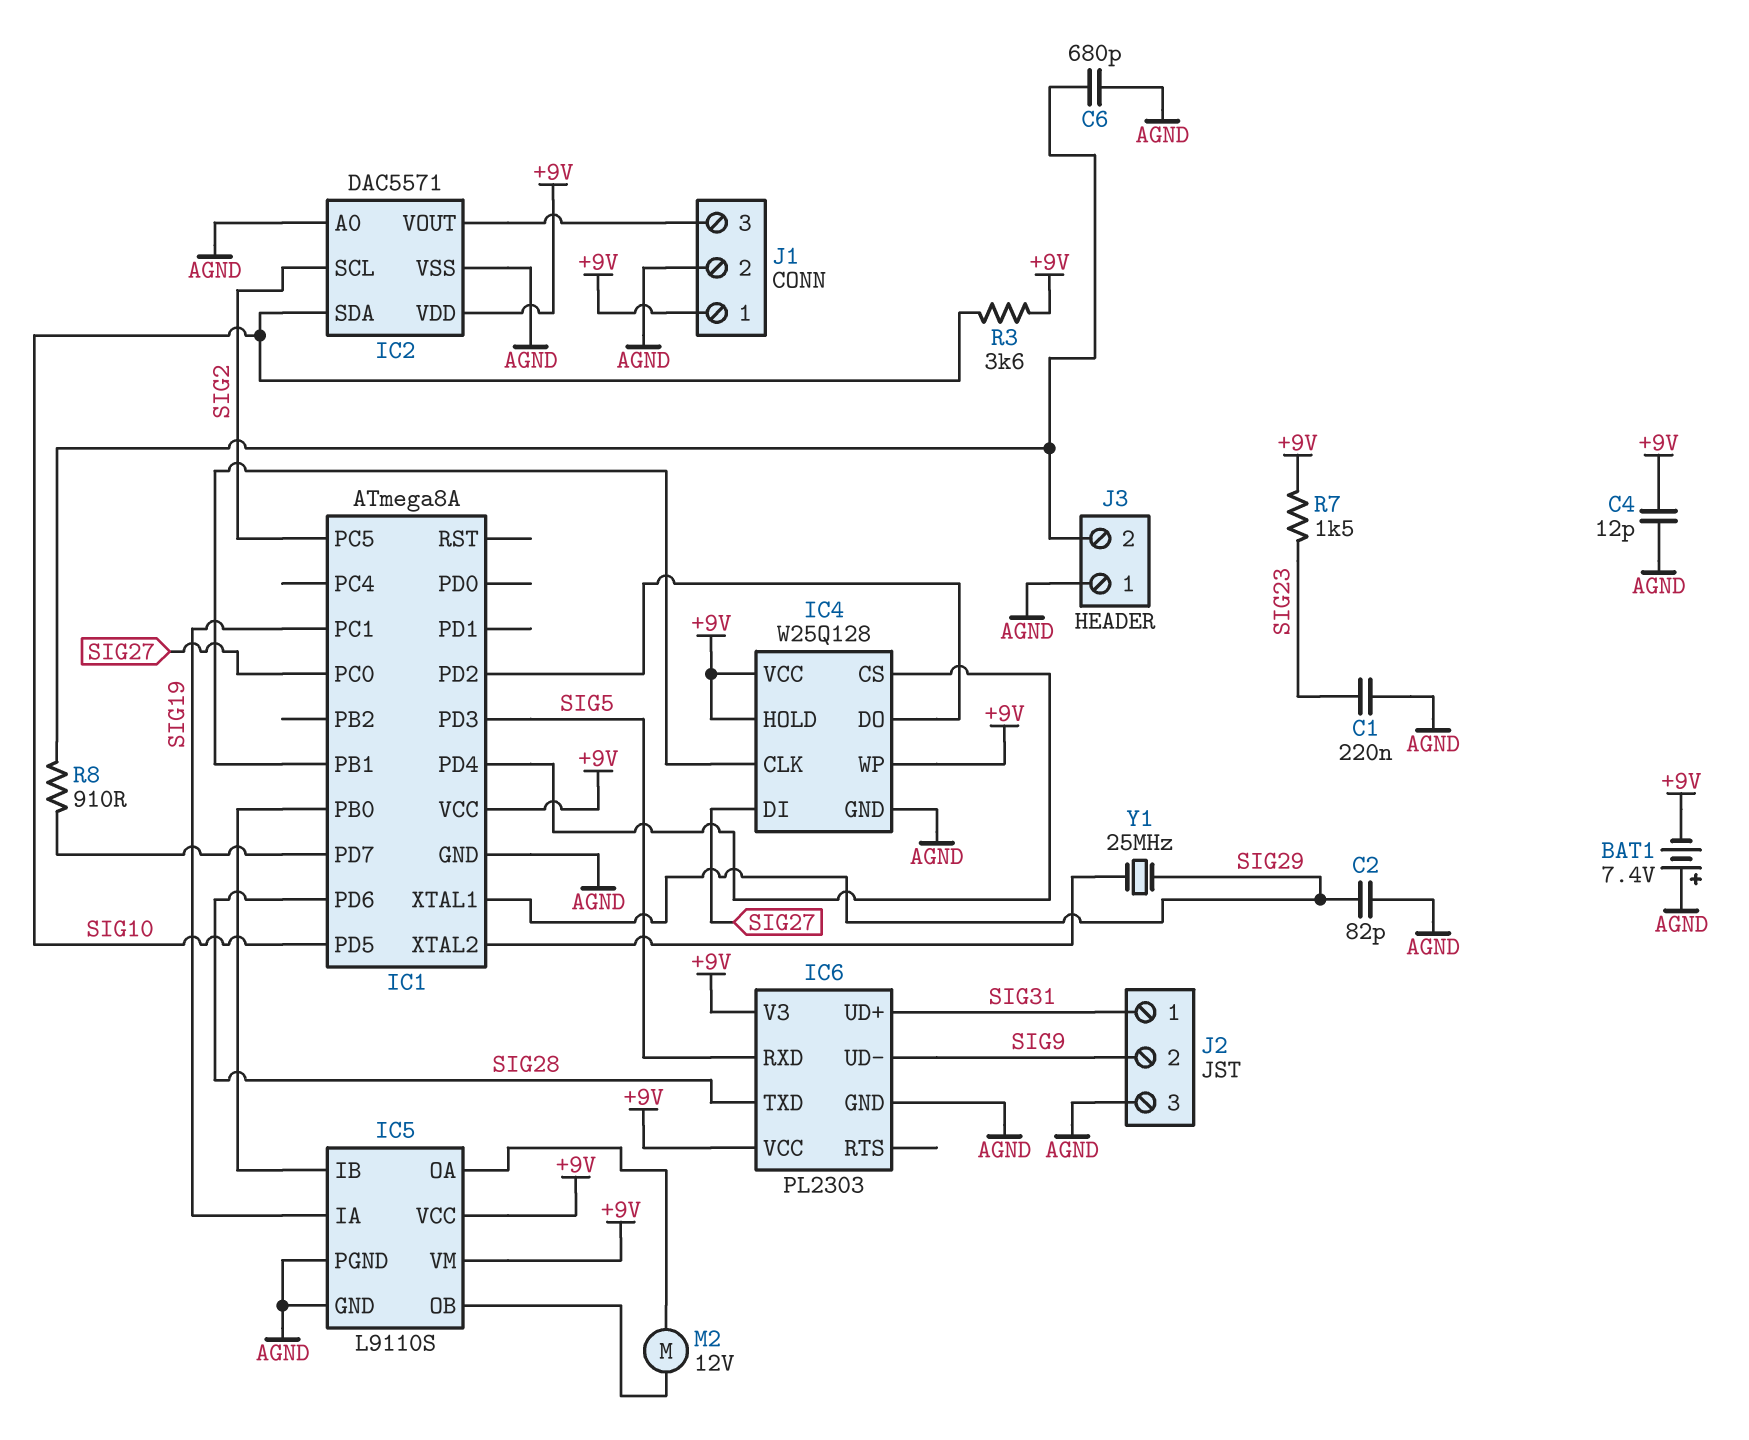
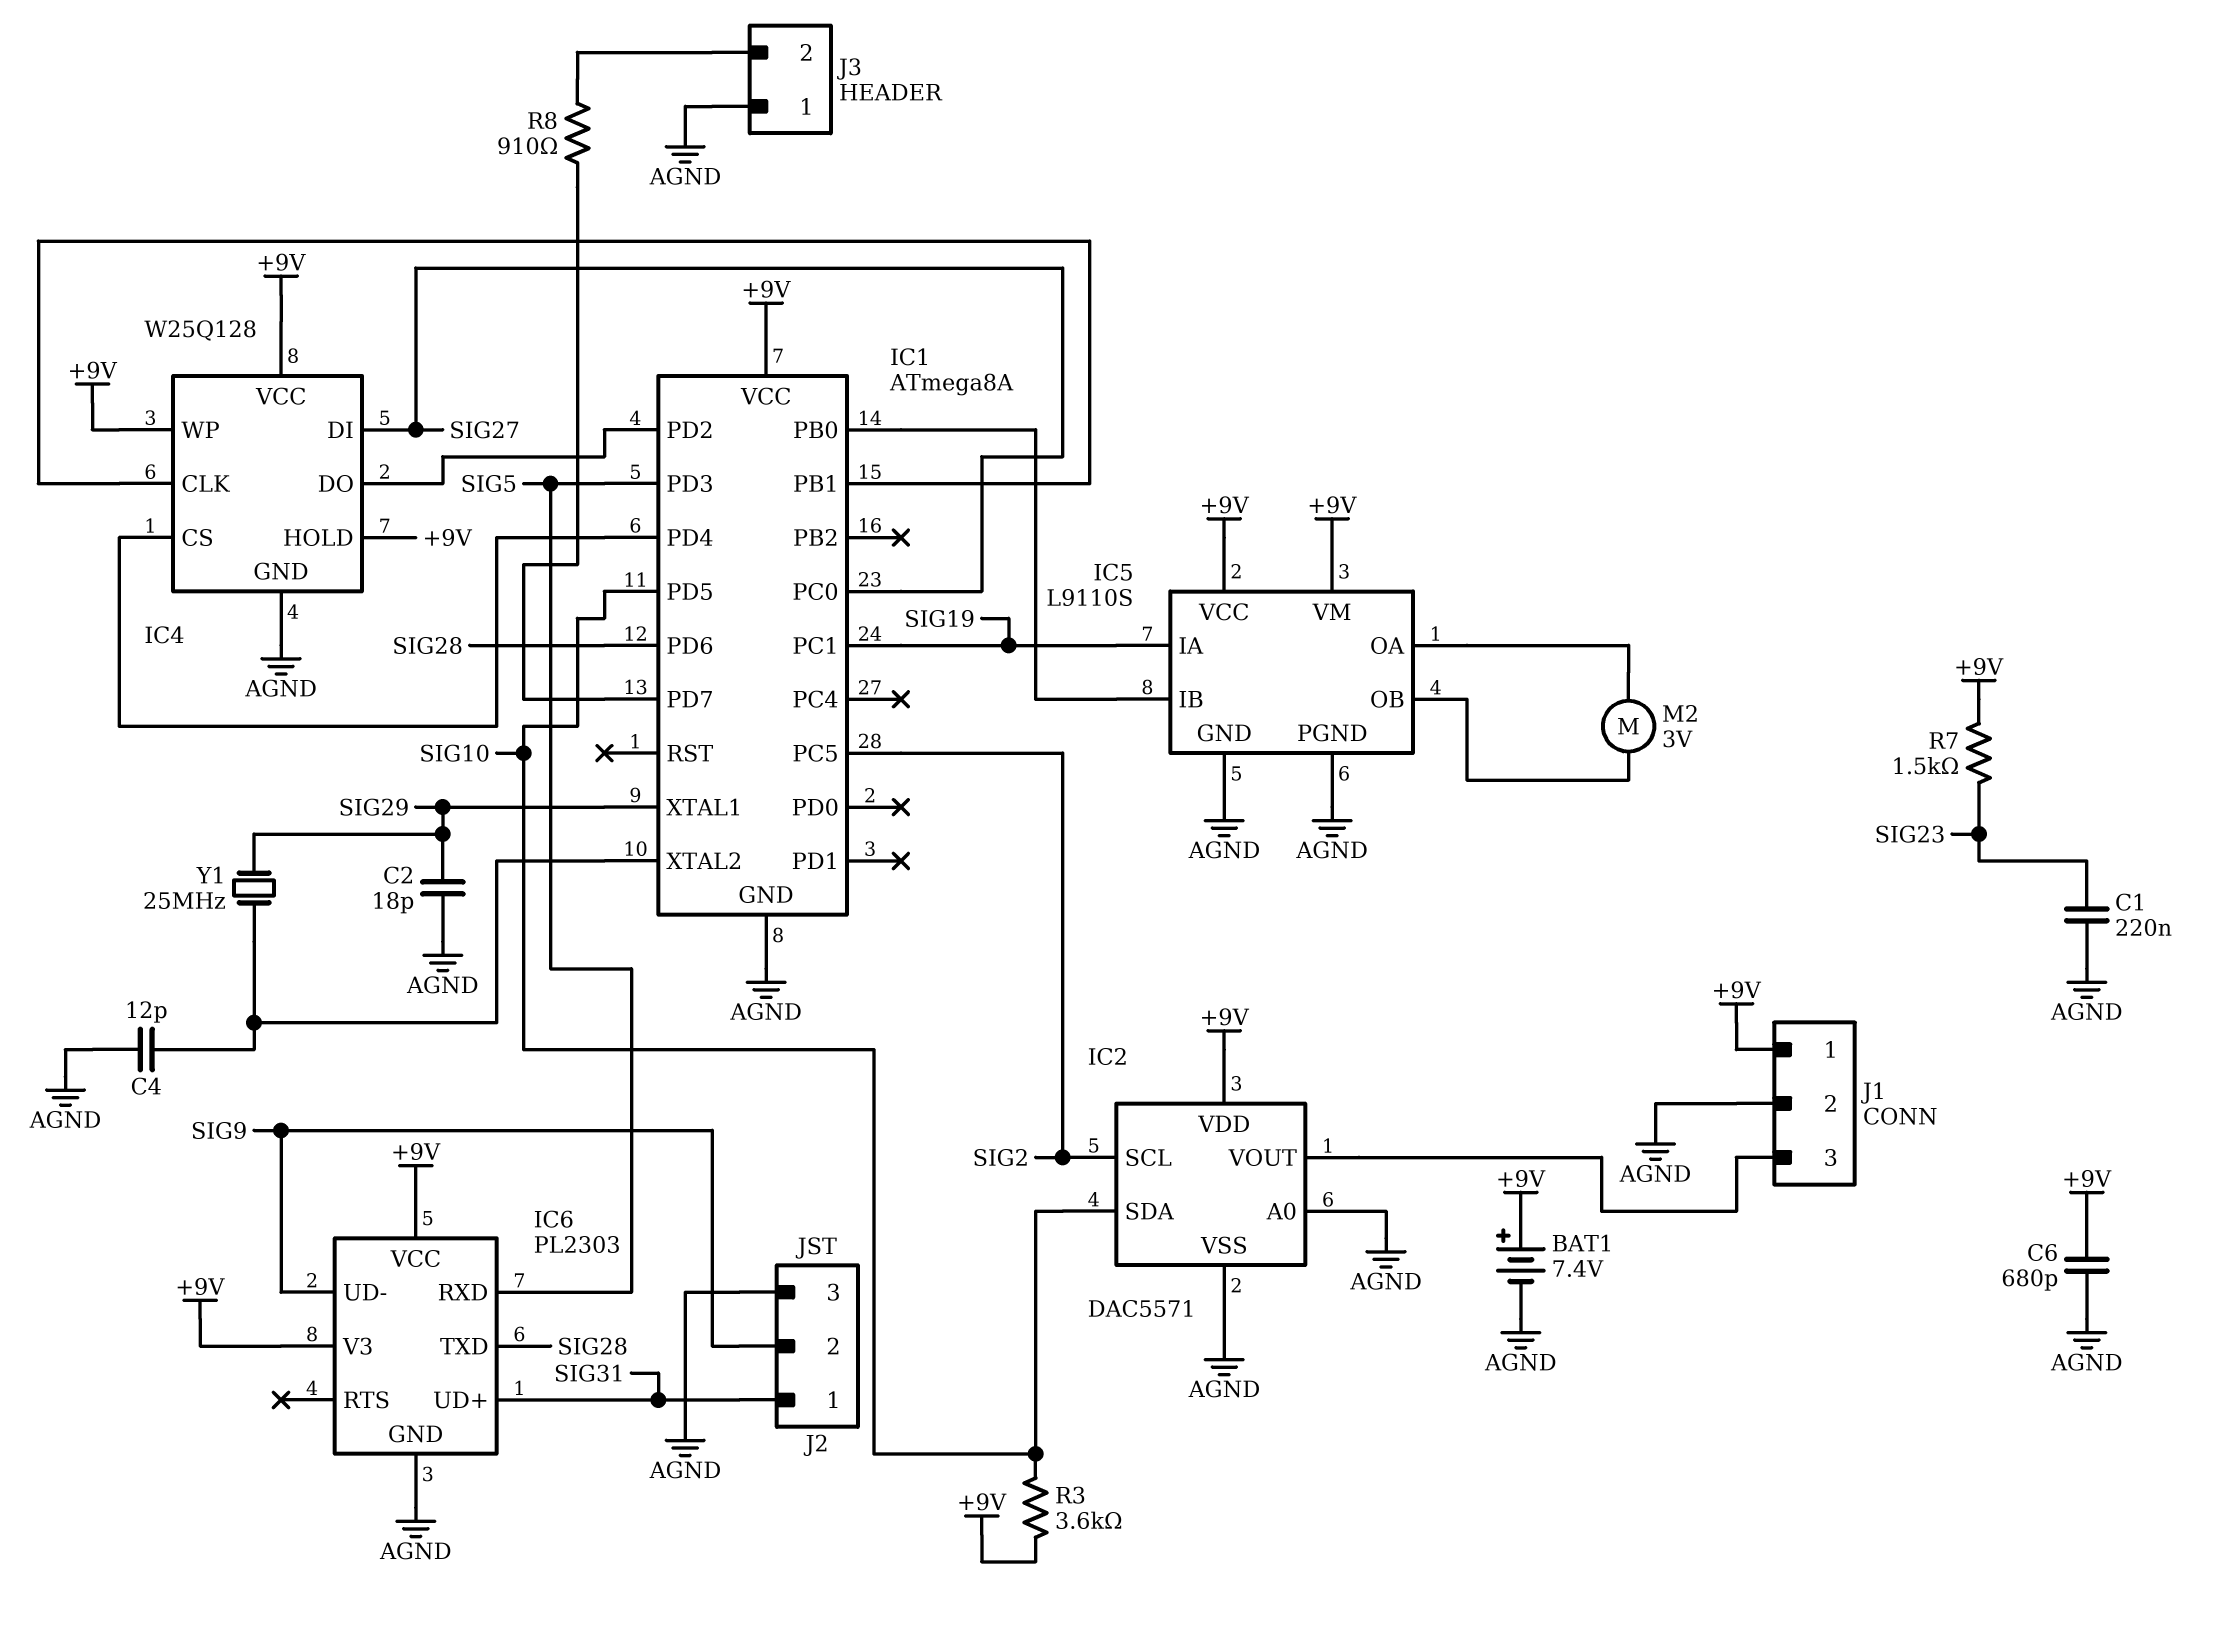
BAT1: 7.4V (plus AGND, minus +9V) -> 7.4V (plus +9V, minus AGND)
C2: 82pF (AGND, SIG29) -> 18pF (AGND, SIG29)
C4: 12pF (+9V, AGND) -> 12pF (AGND, IC1/XTAL2)
C6: 680pF (AGND, J3/2) -> 680pF (+9V, AGND)
M2: motor 12V (IC5/OA, IC5/OB) -> motor 3V (IC5/OA, IC5/OB)

